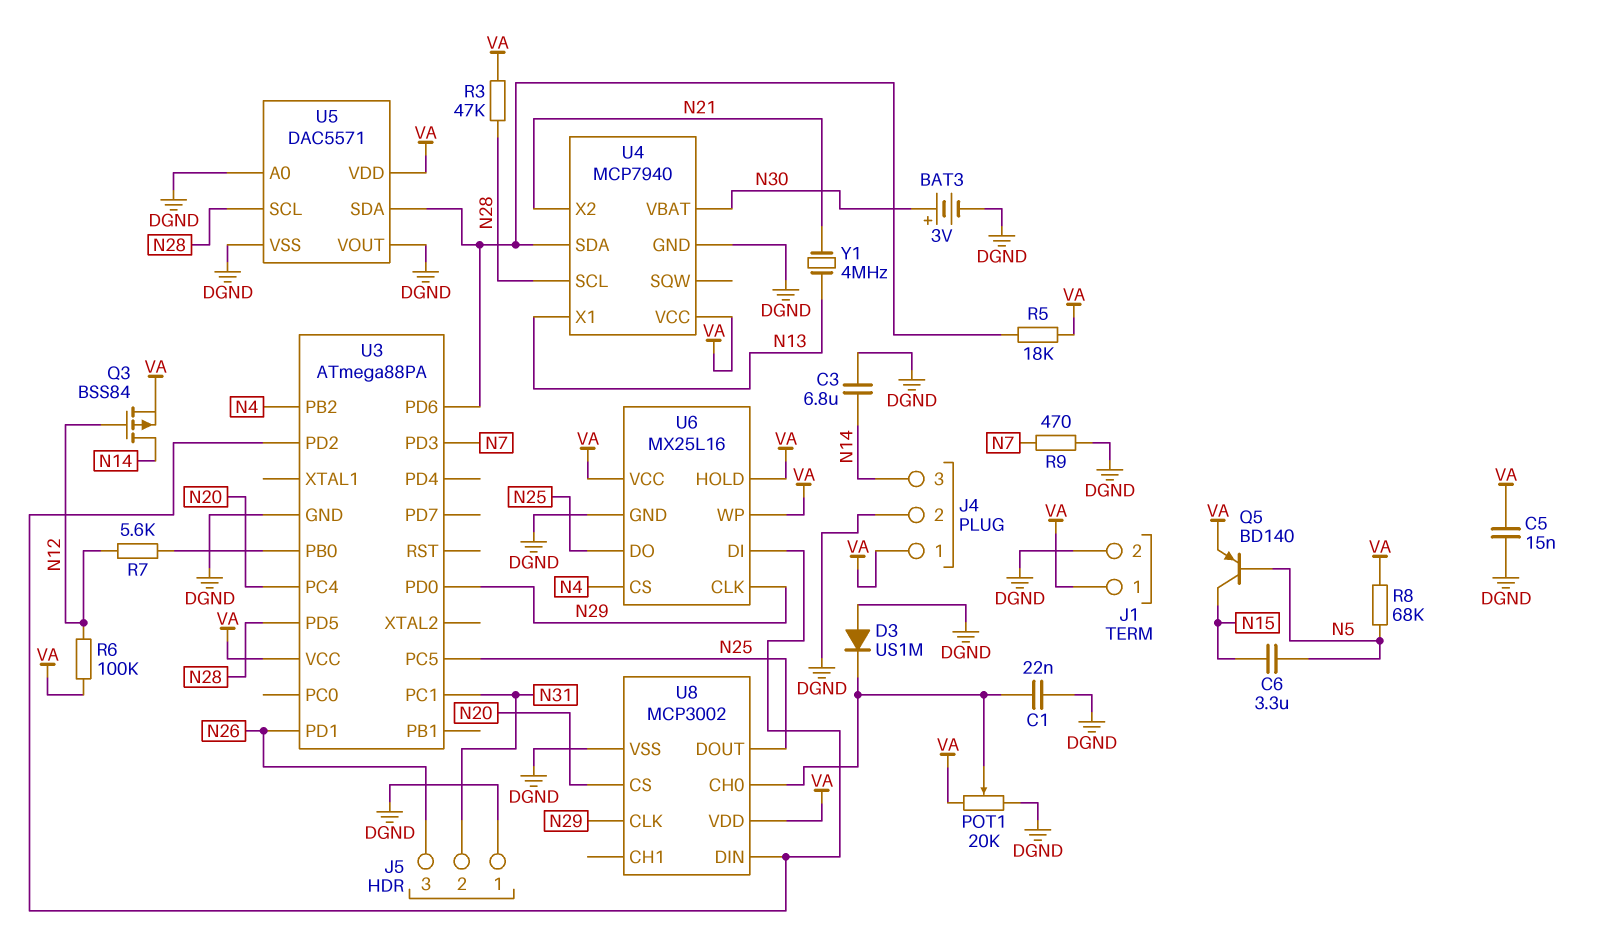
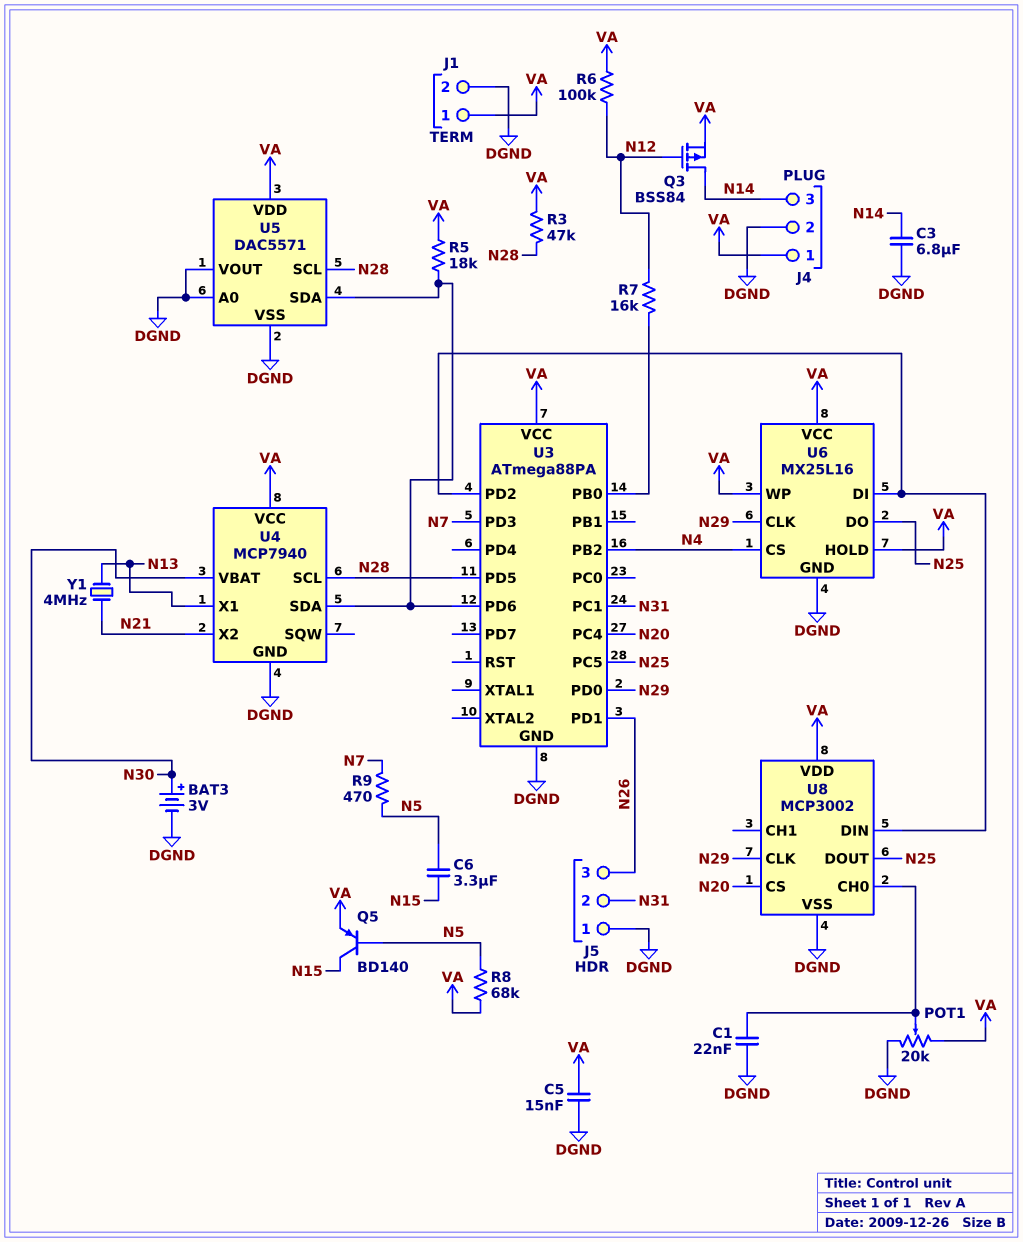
D3: diode US1M (A DGND, K U8/CH0) -> none
R7: 5.6k (N12, U3/PB0) -> 16k (N12, U3/PB0)
R9: 470 (DGND, N7) -> 470 (N5, N7)

